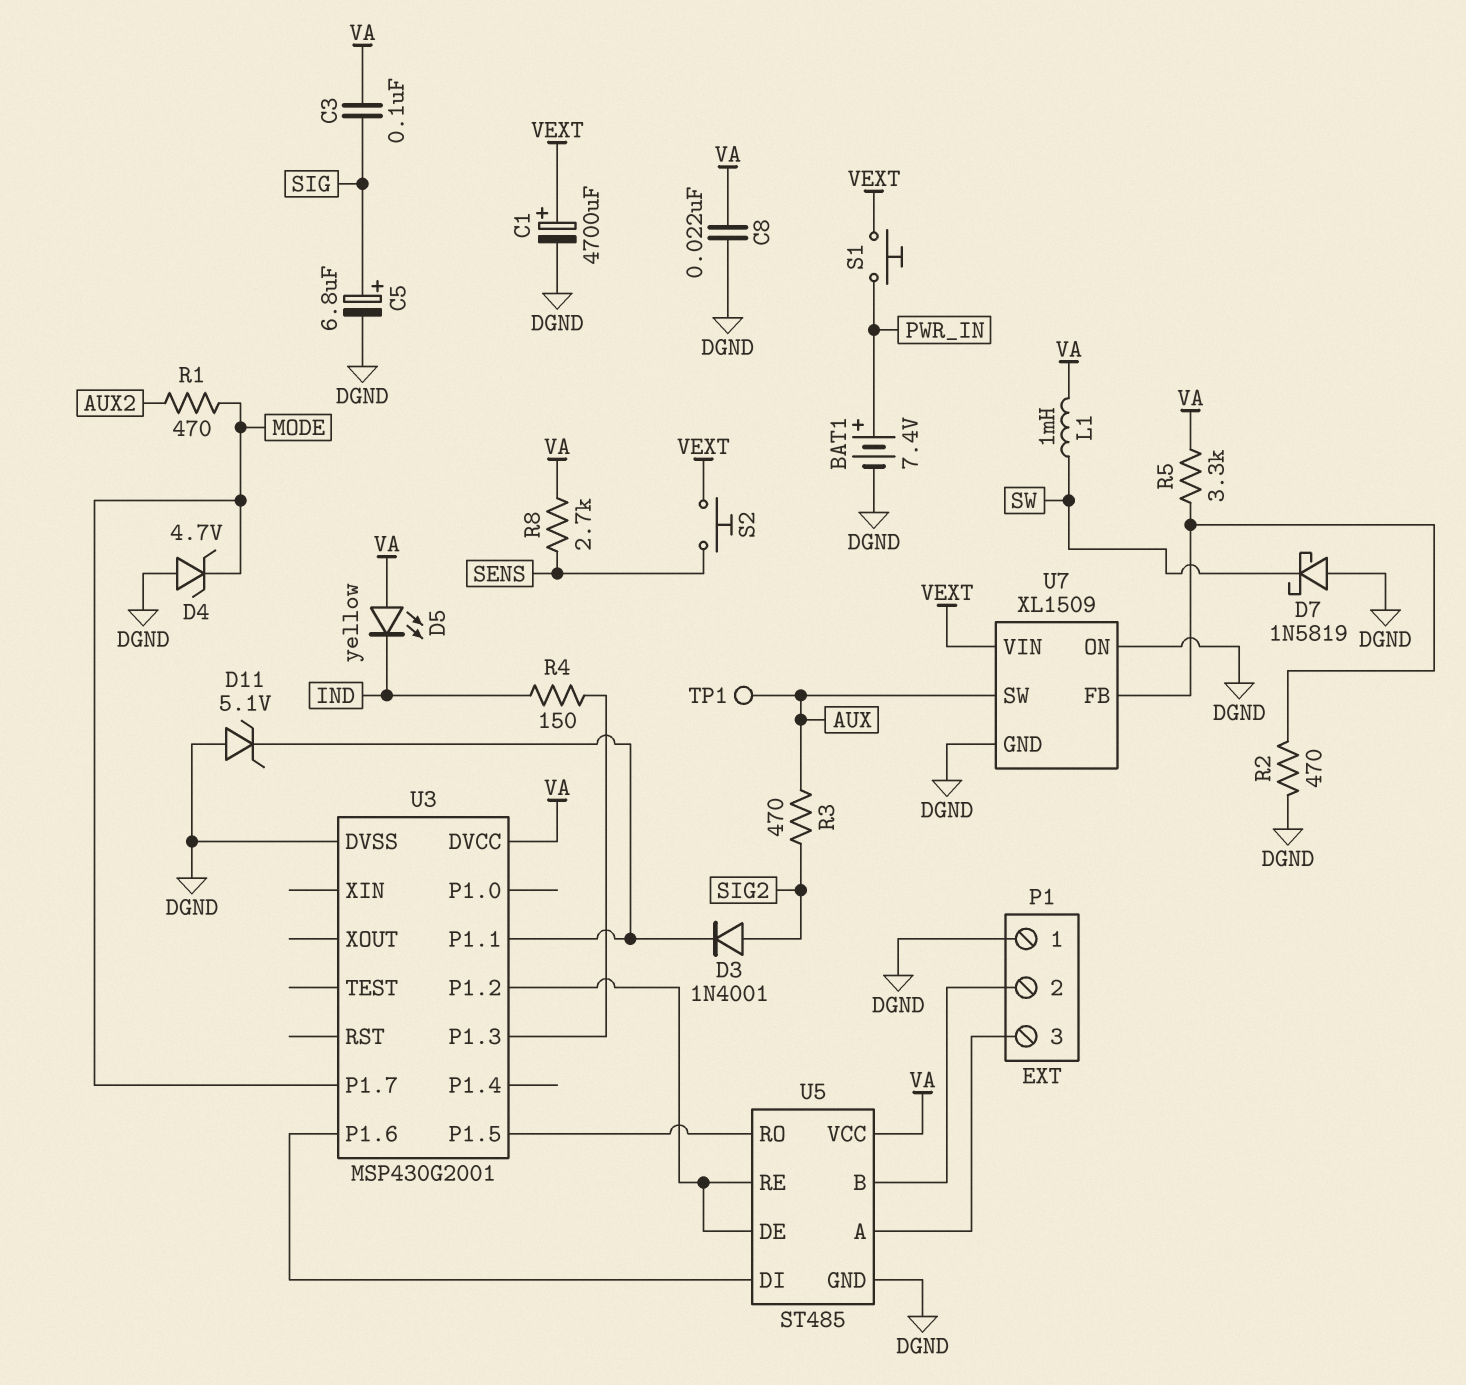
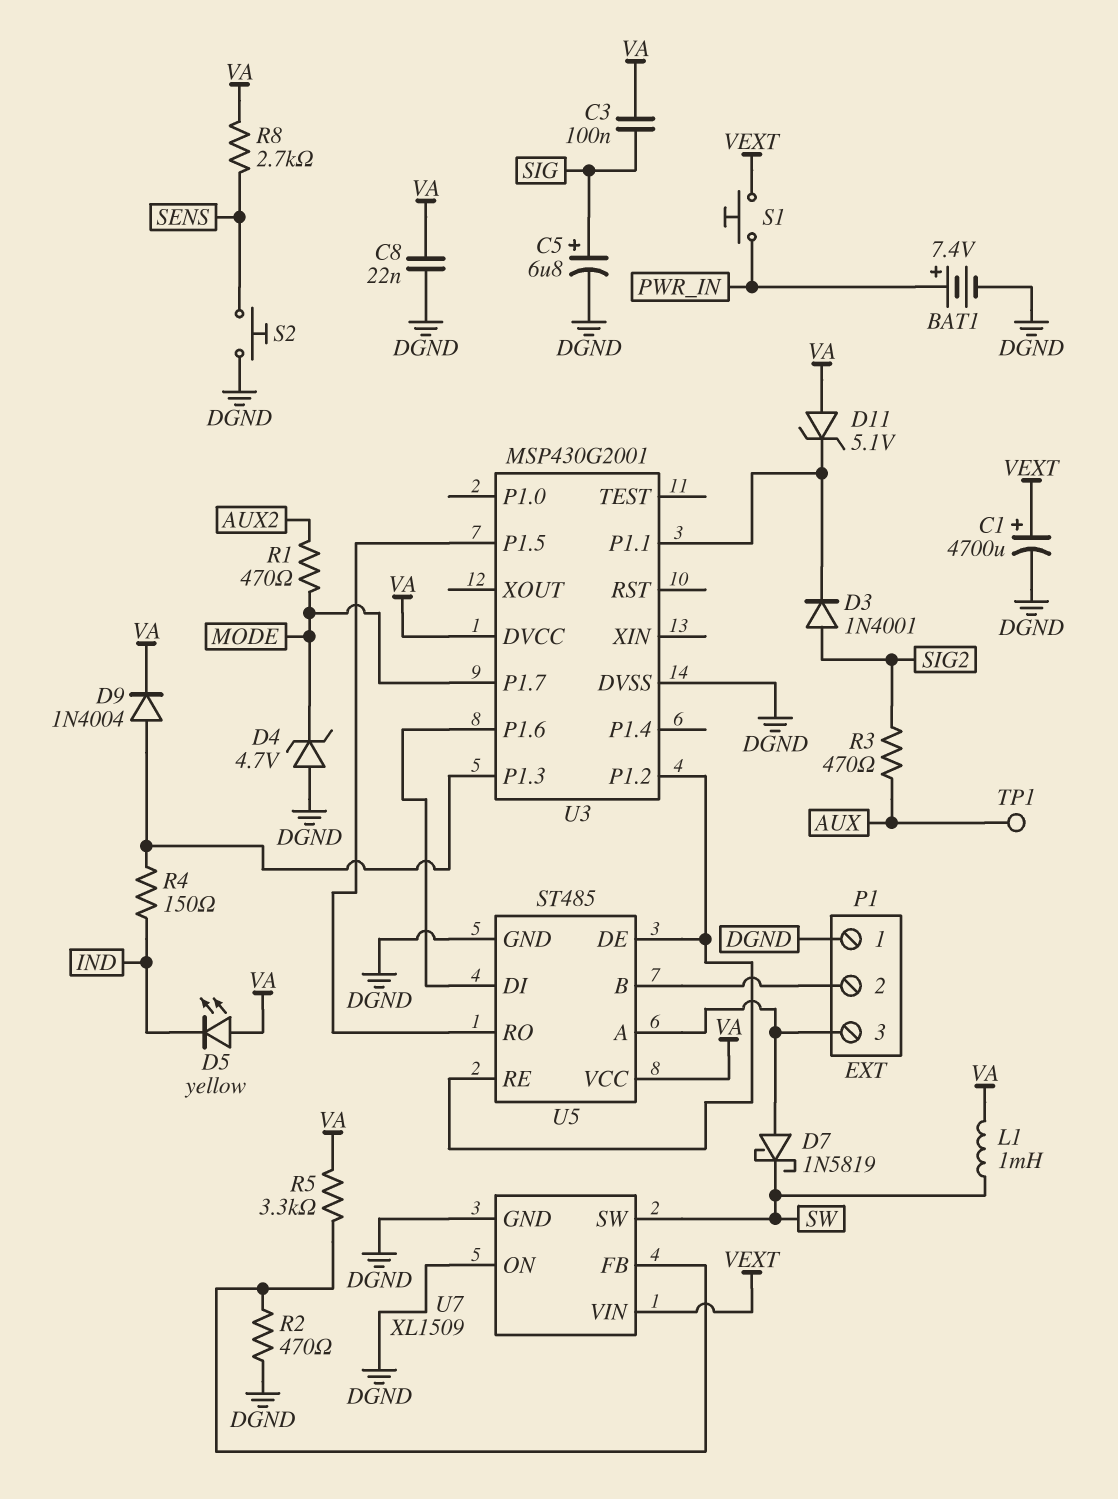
D7: schottky 1N5819 (A DGND, K SW) -> schottky 1N5819 (A P1/3, K SW)
D9: none -> diode 1N4004 (A U3/P1.3, K VA)
D11: zener 5.1V (A DGND, K U3/P1.1) -> zener 5.1V (A VA, K U3/P1.1)
S2: button (SENS, VEXT) -> button (DGND, SENS)
U7 pin SW: AUX -> SW

